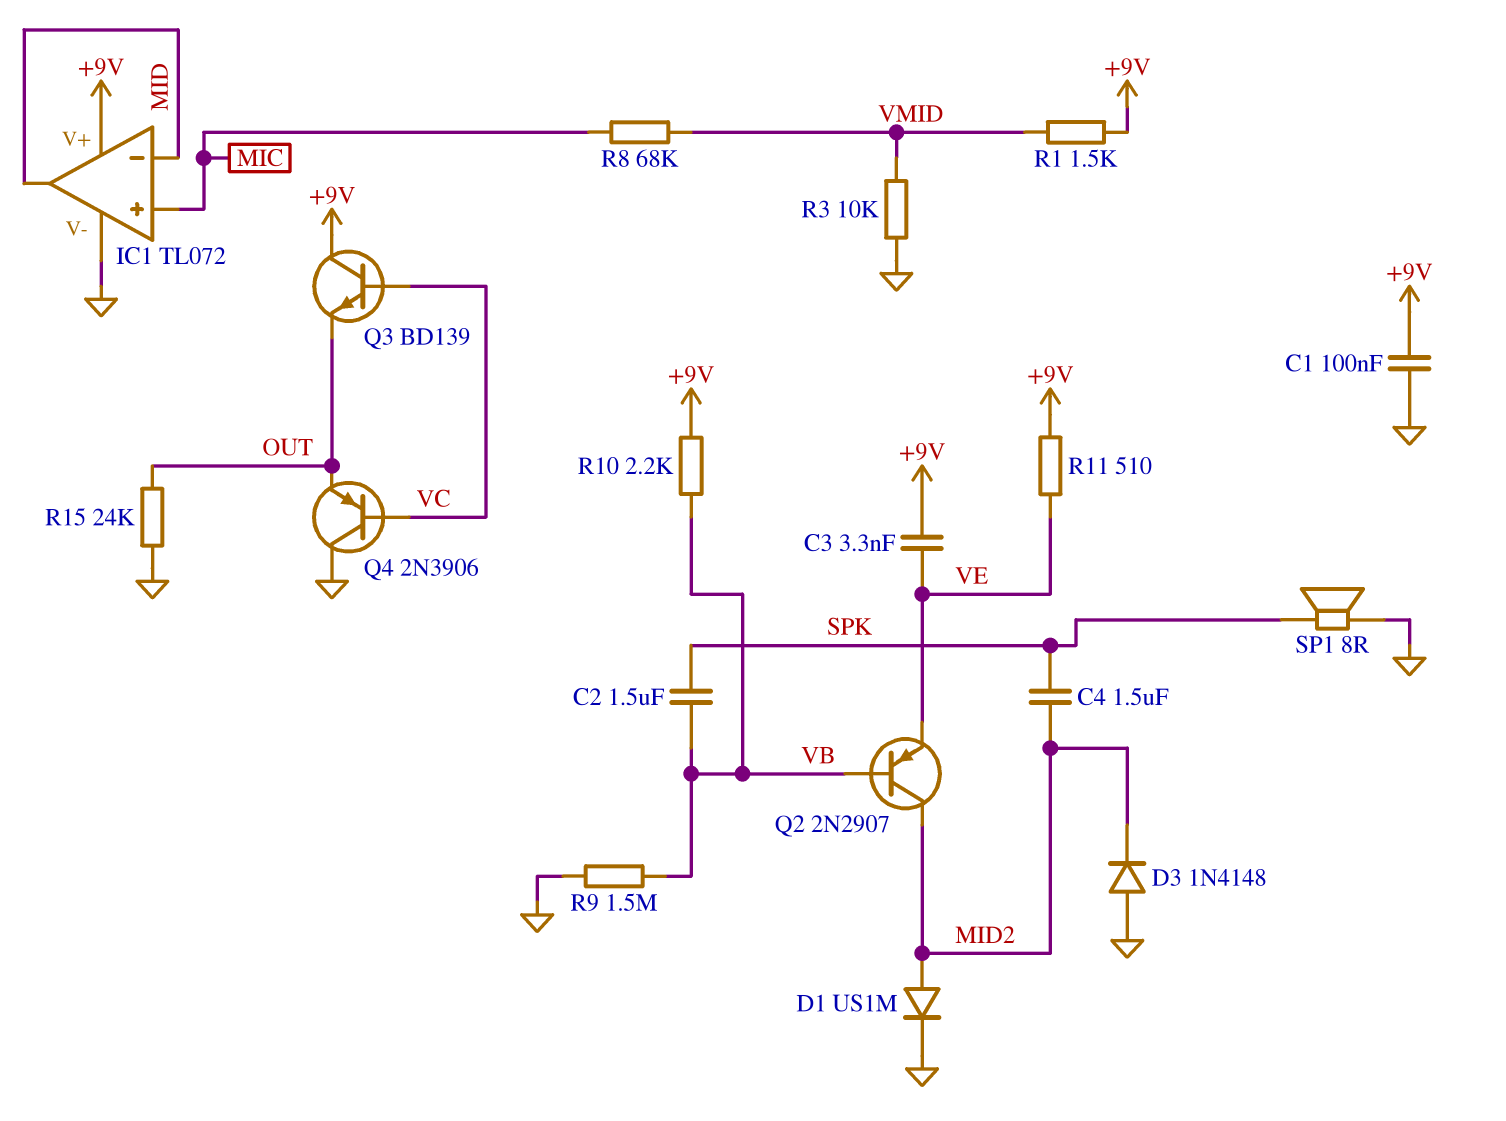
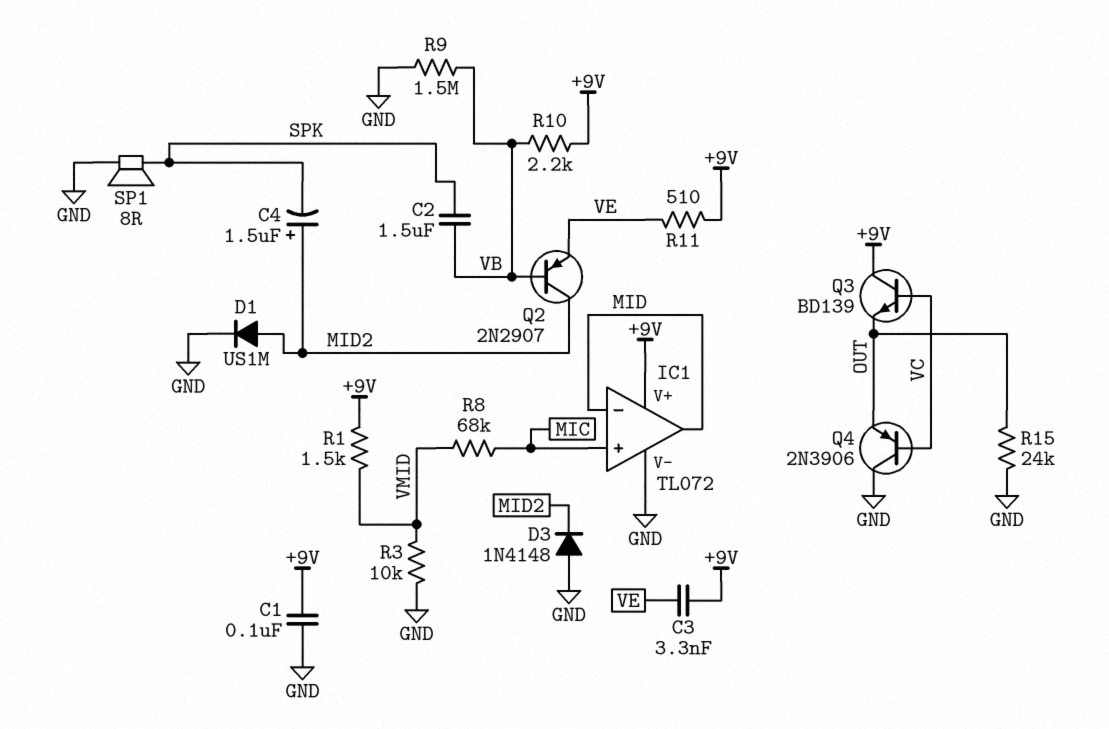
C4: 1.5uF (MID2, SPK) -> 1.5uF (plus MID2, minus SPK)

